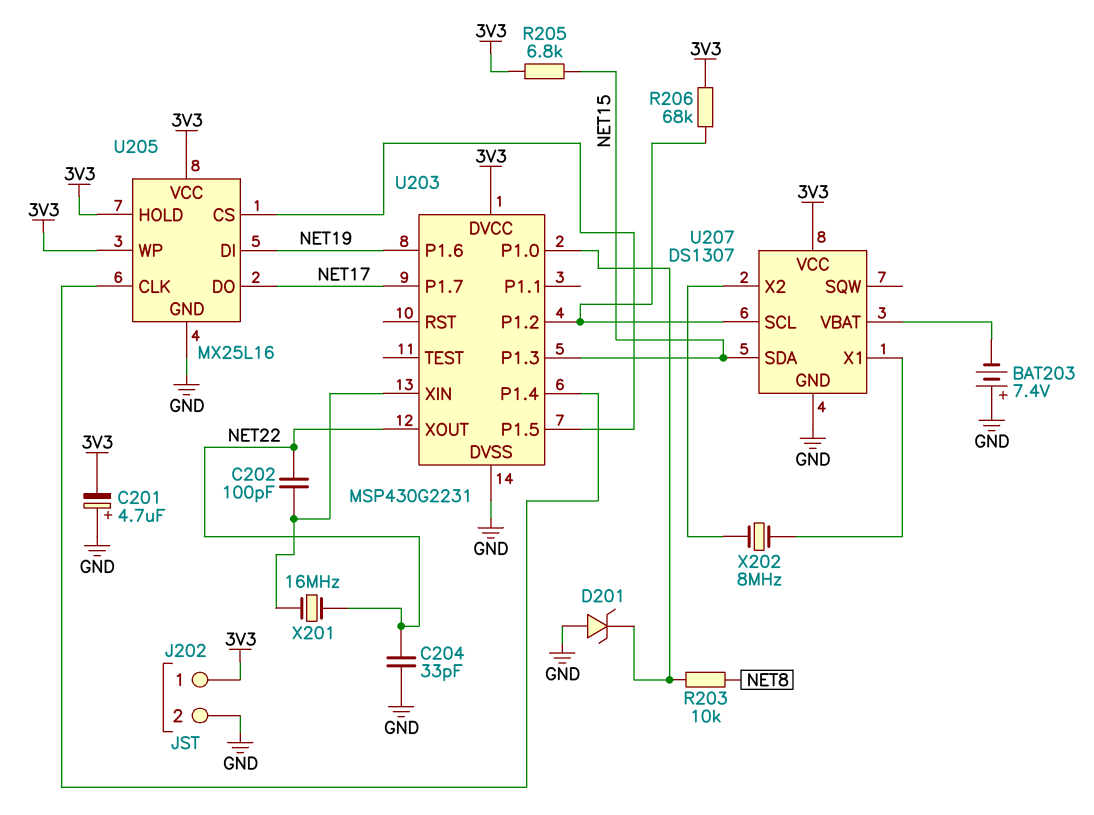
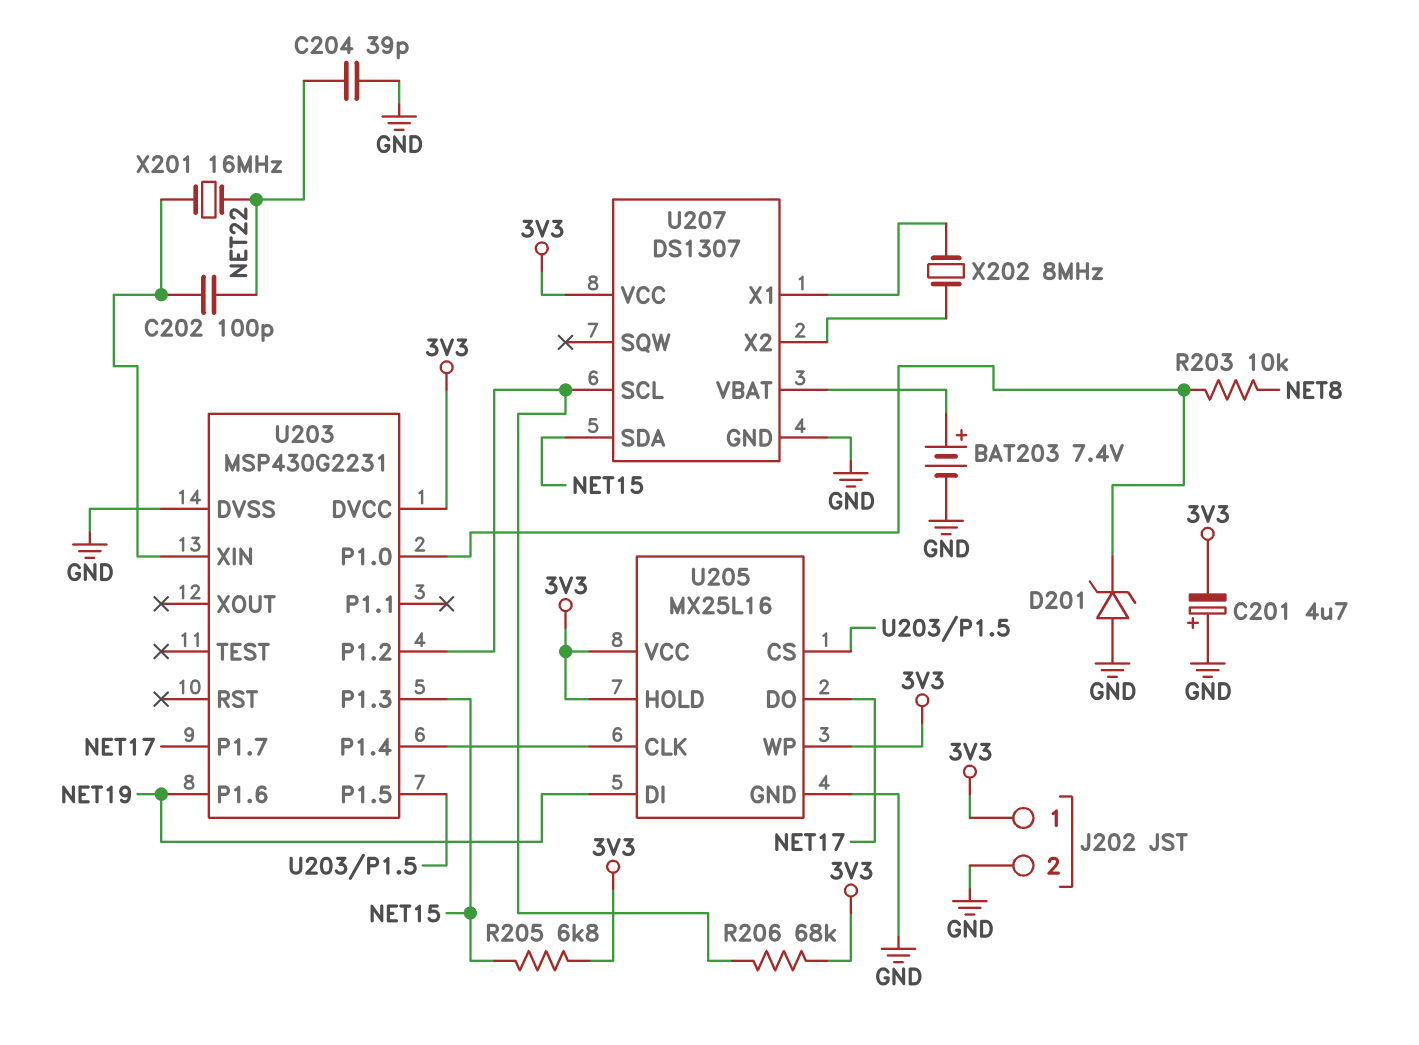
BAT203: 7.4V (plus GND, minus U207/VBAT) -> 7.4V (plus U207/VBAT, minus GND)
C204: 33pF (GND, NET22) -> 39pF (GND, NET22)
U203 pin XOUT: NET22 -> none

